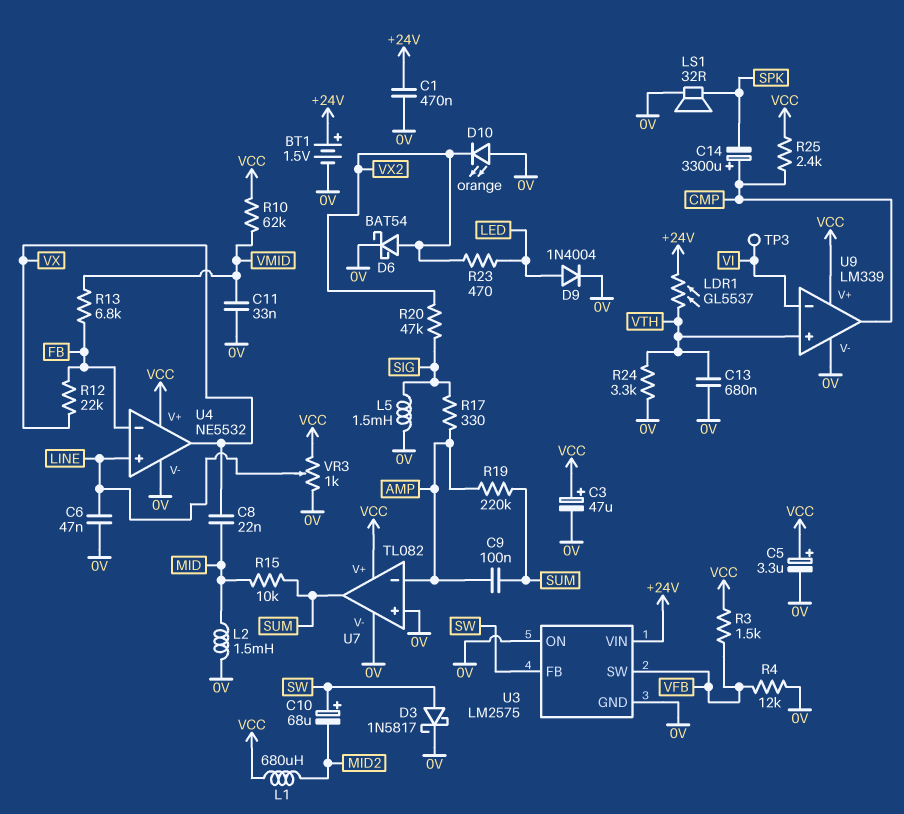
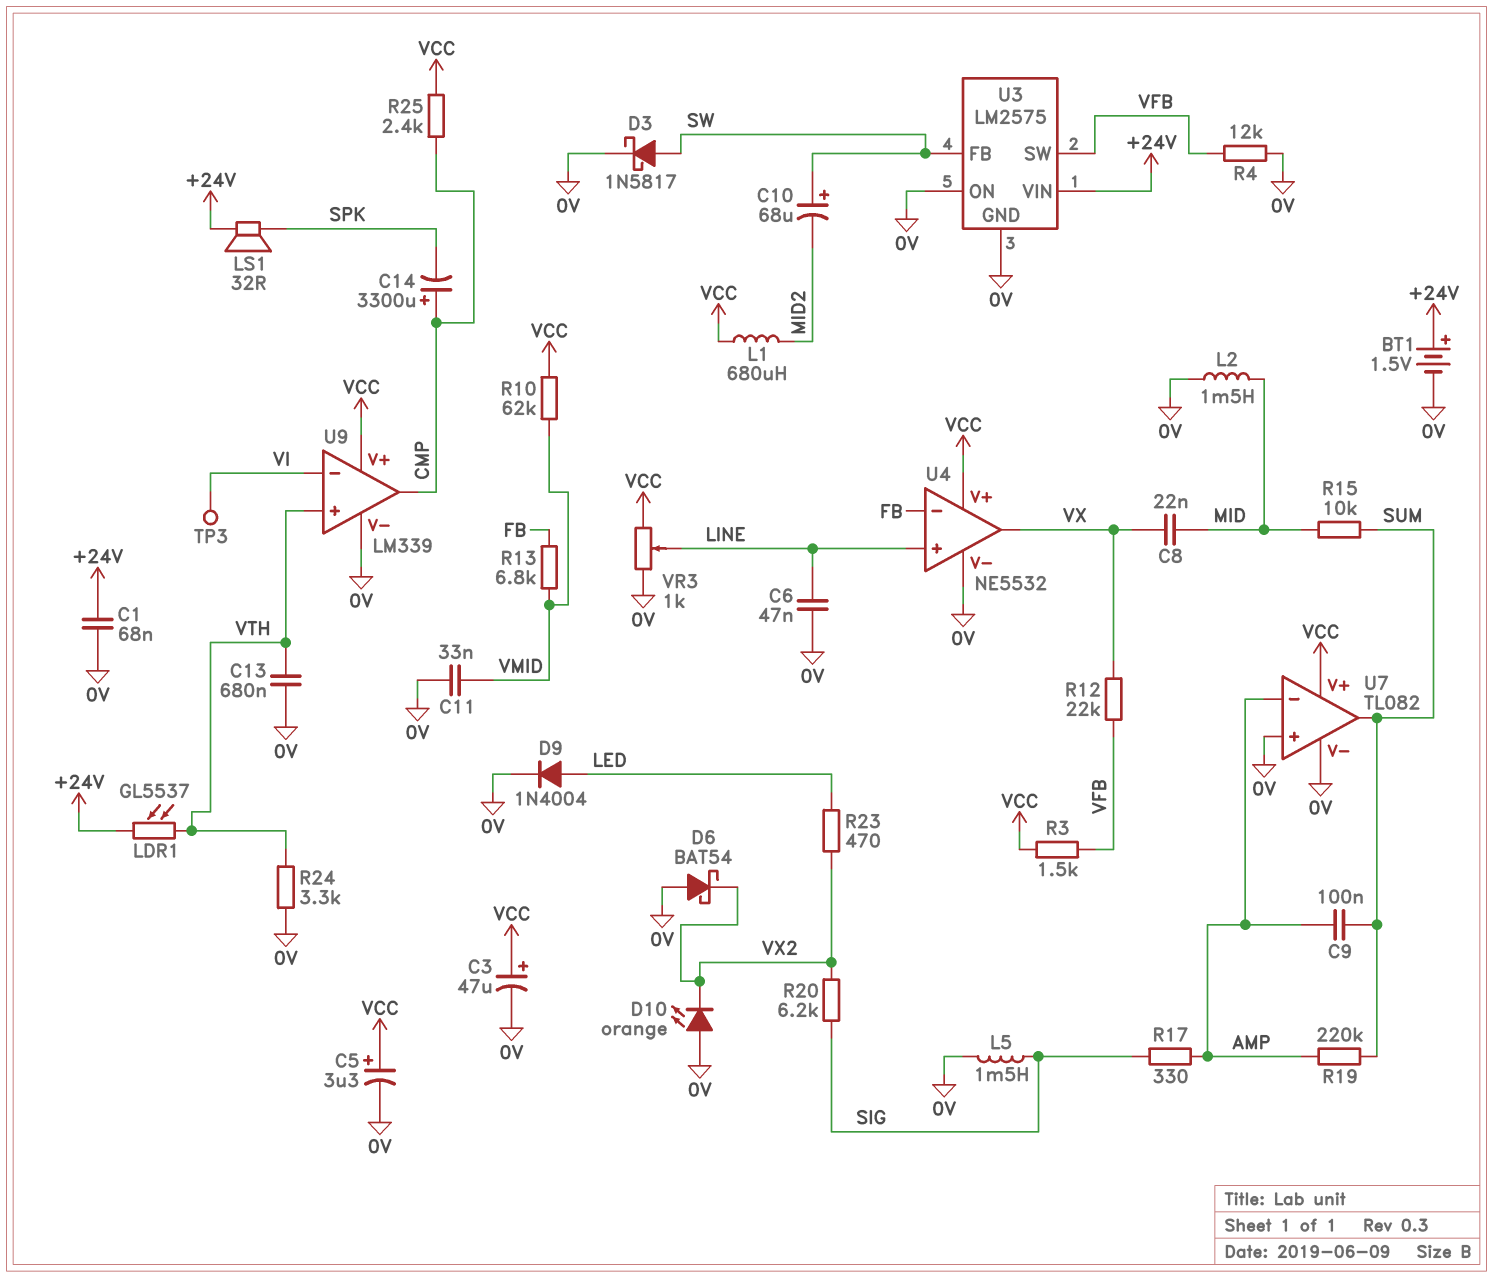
C1: 470nF (+24V, 0V) -> 68nF (+24V, 0V)
D6: schottky BAT54 (A VX2, K 0V) -> schottky BAT54 (A 0V, K VX2)
LS1: speaker 32R (0V, SPK) -> speaker 32R (+24V, SPK)
R12: 22k (FB, VX) -> 22k (VFB, VX)
R20: 47k (SIG, VX2) -> 6.2k (SIG, VX2)

